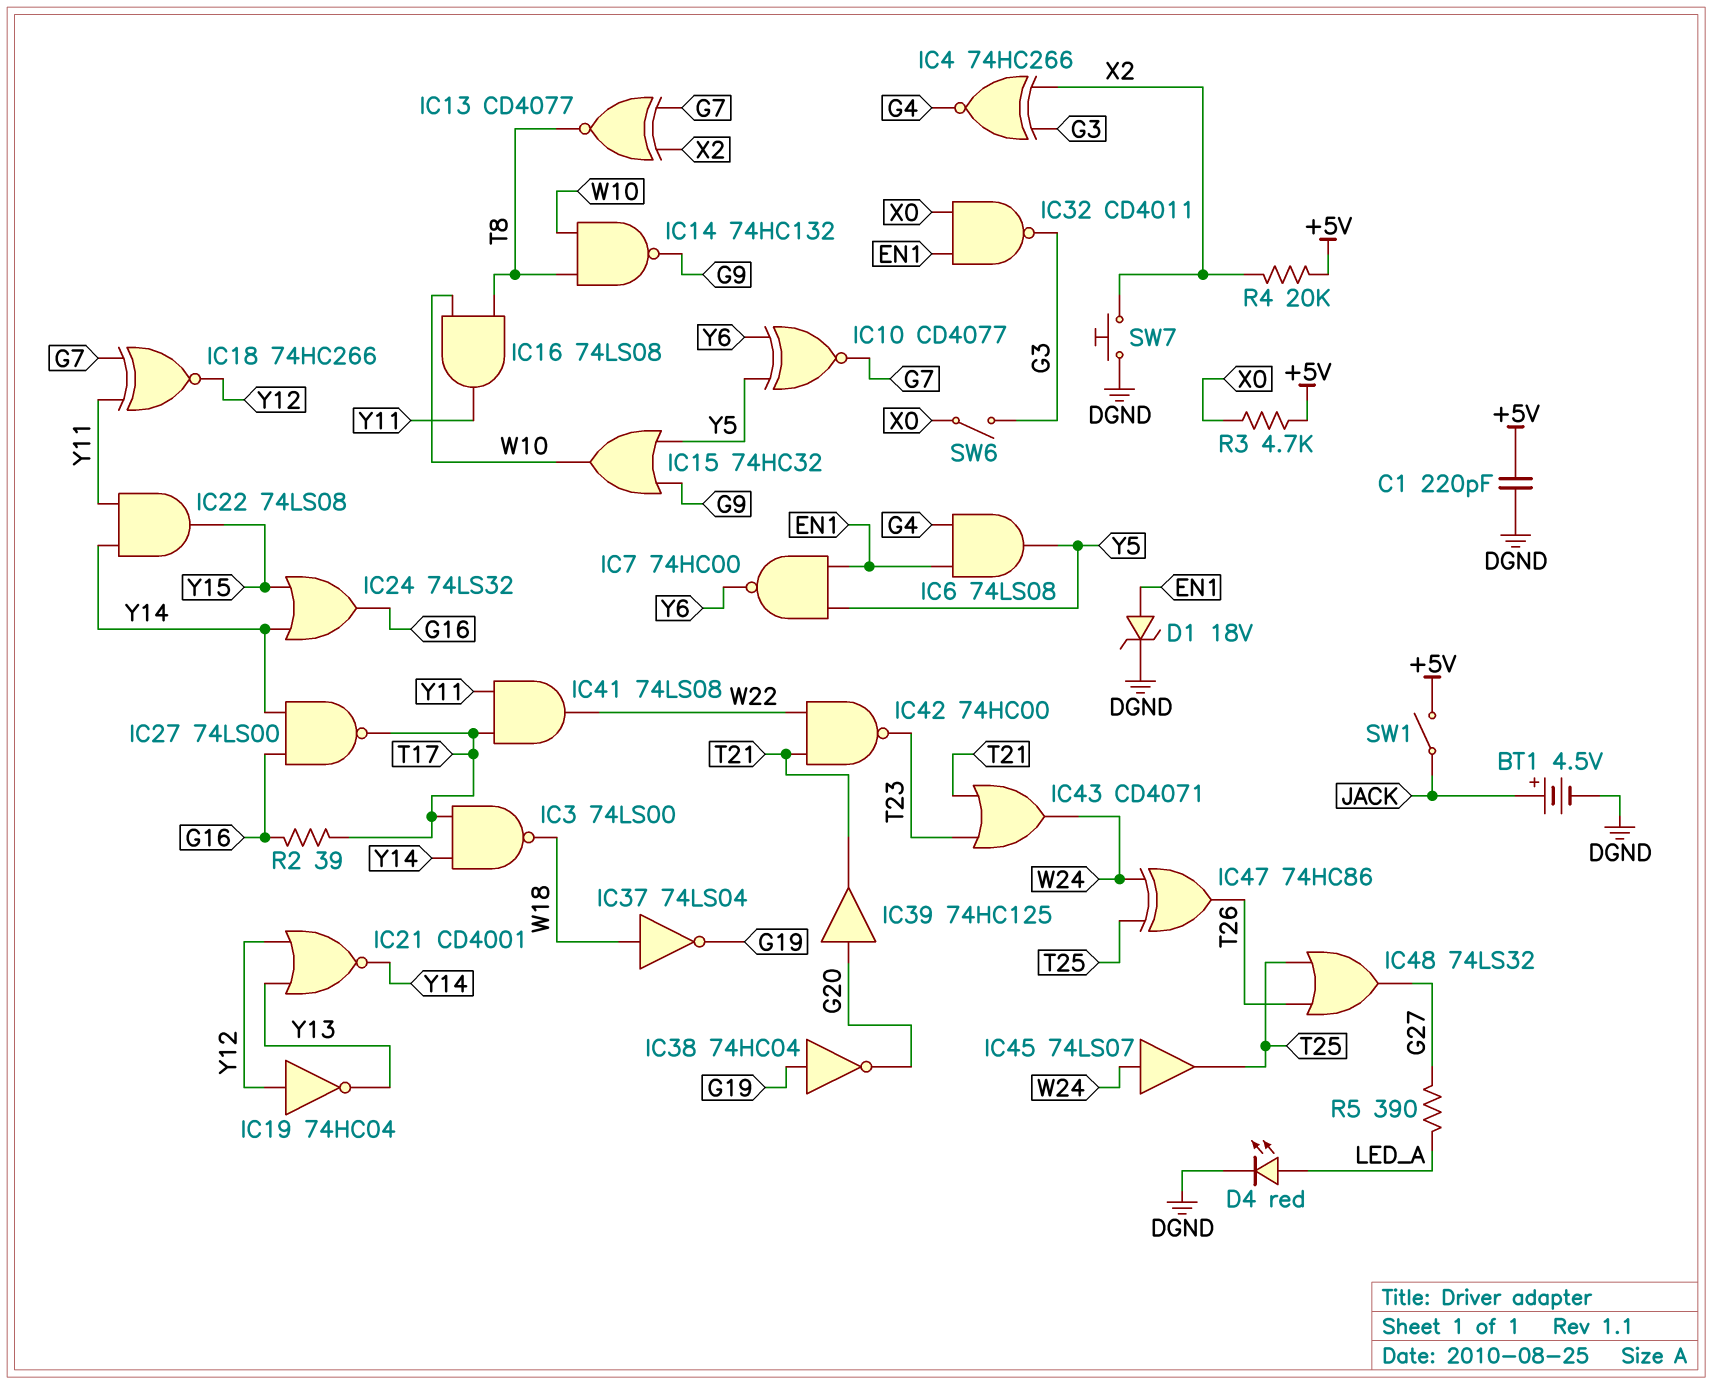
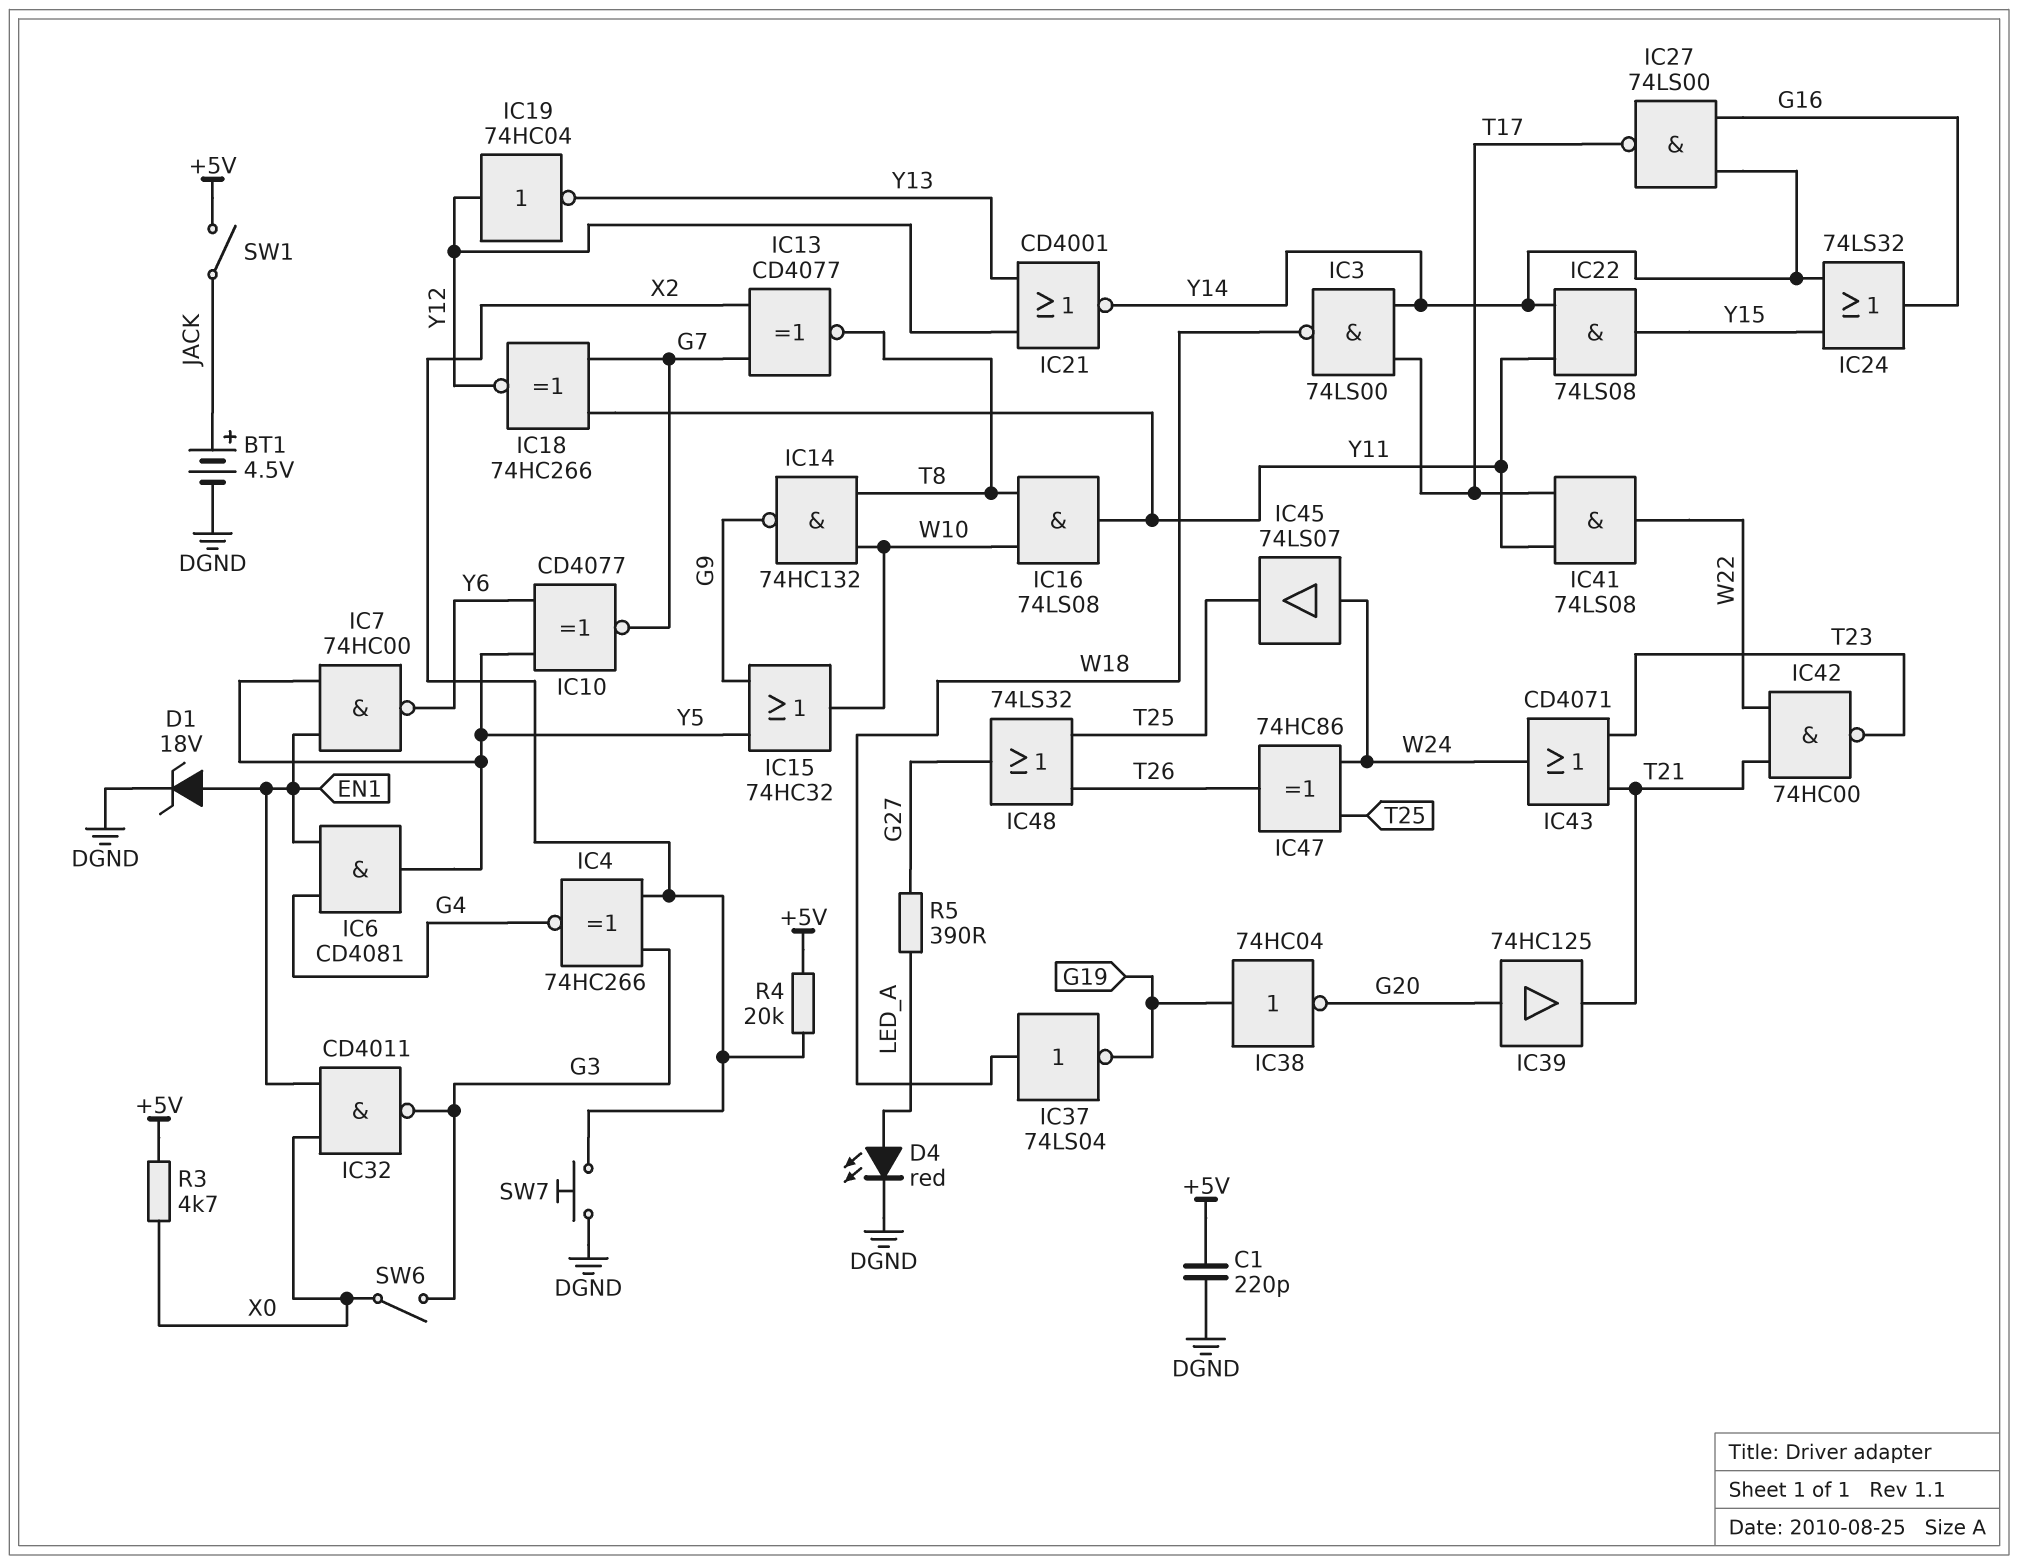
IC6: AND 74LS08 (in EN1, in G4, out Y5) -> AND CD4081 (in EN1, in G4, out Y5)
R2: 39 (G16, T17) -> none

